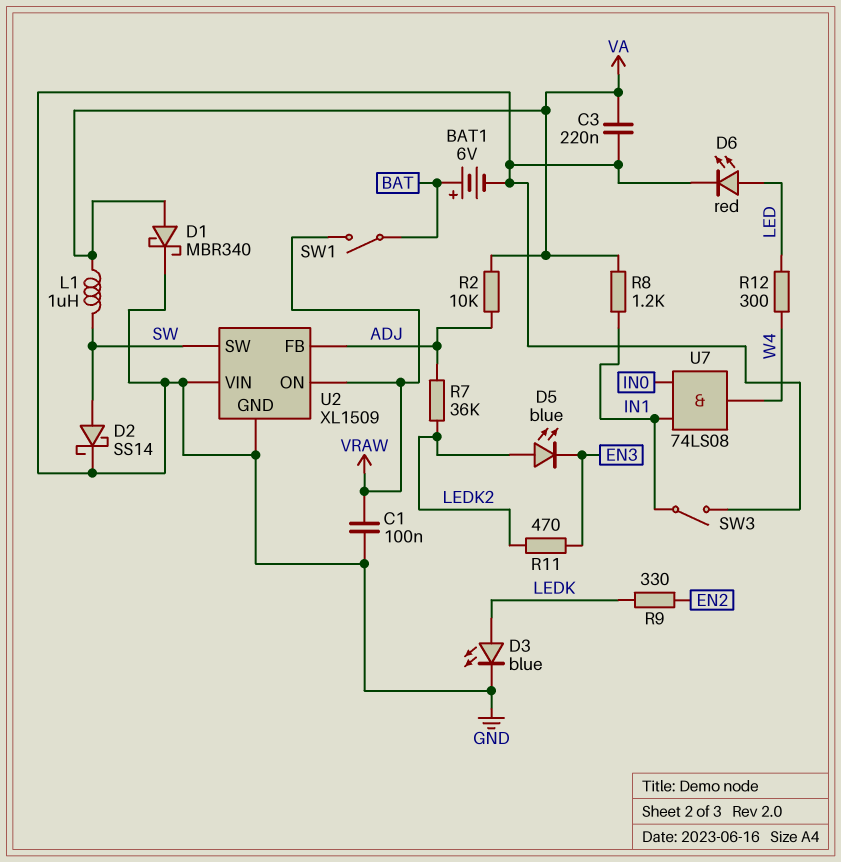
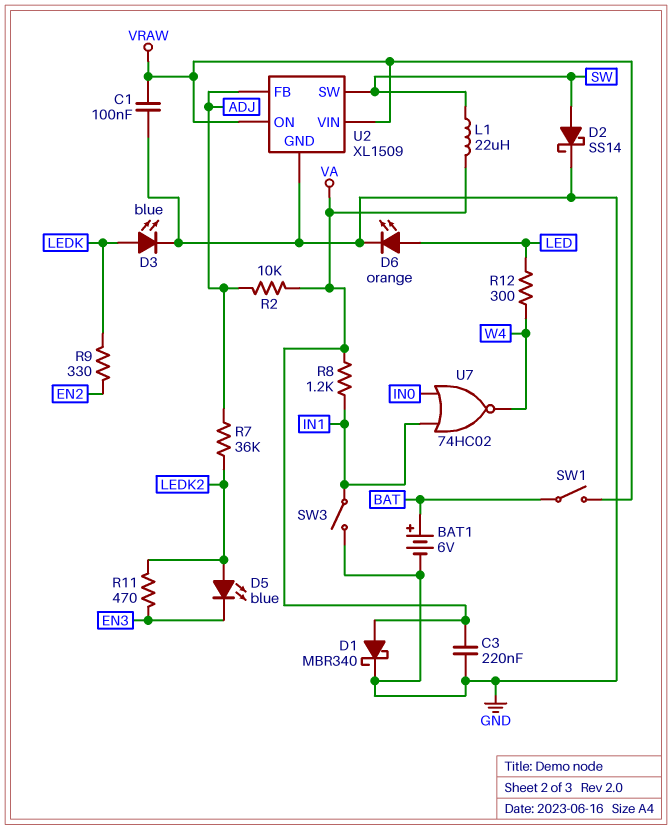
D6: LED red (A LED, K GND) -> LED orange (A LED, K GND)
L1: 1uH (SW, VA) -> 22uH (SW, VA)
U2 pin VIN: GND -> VRAW
U7: AND 74LS08 (in IN0, in IN1, out W4) -> NOR 74HC02 (in IN0, in IN1, out W4)

